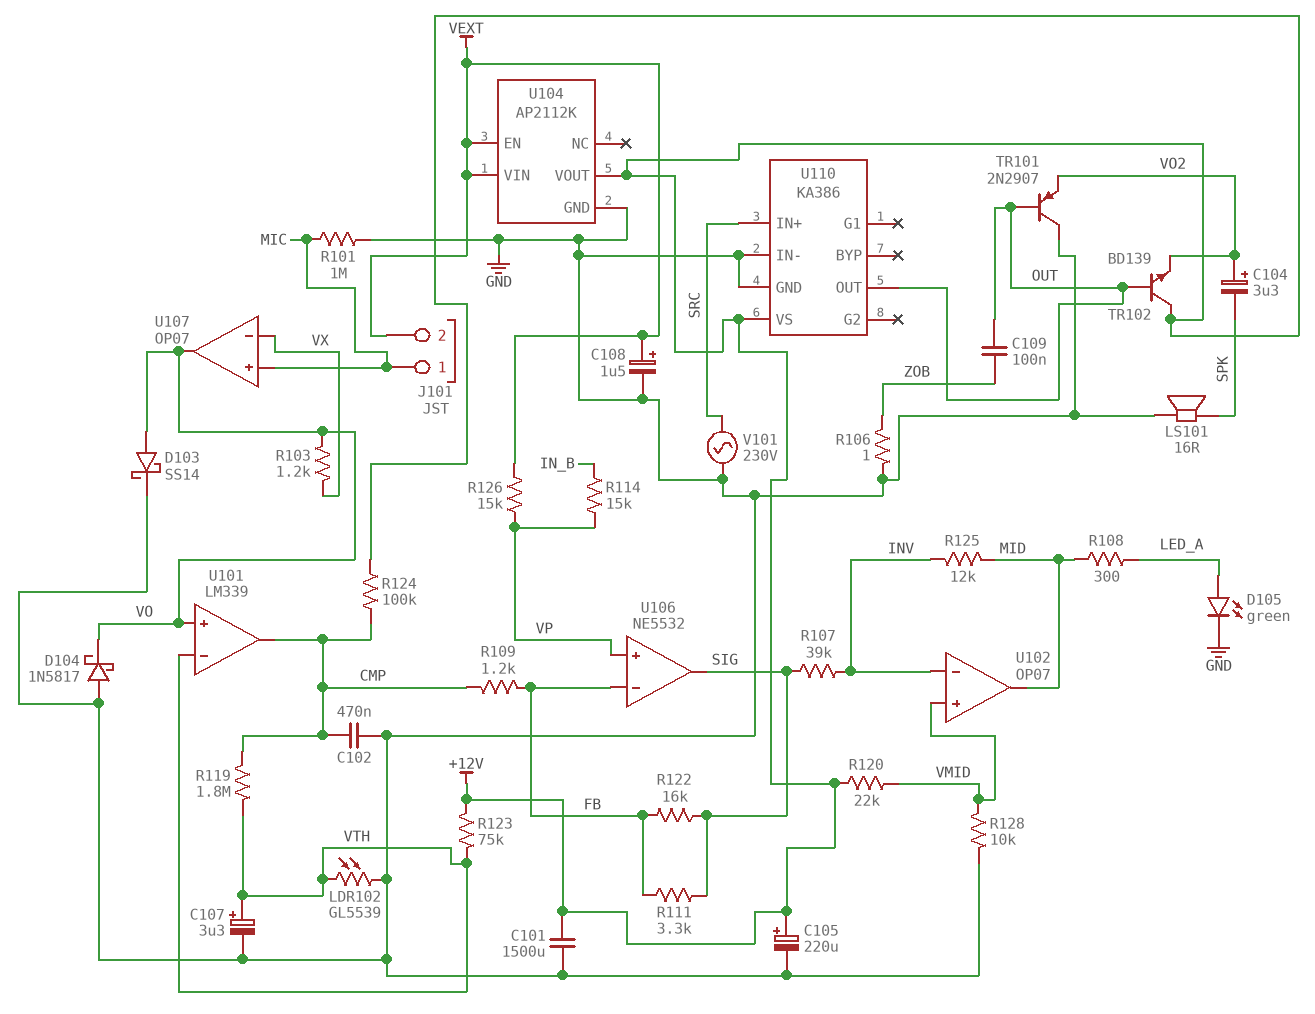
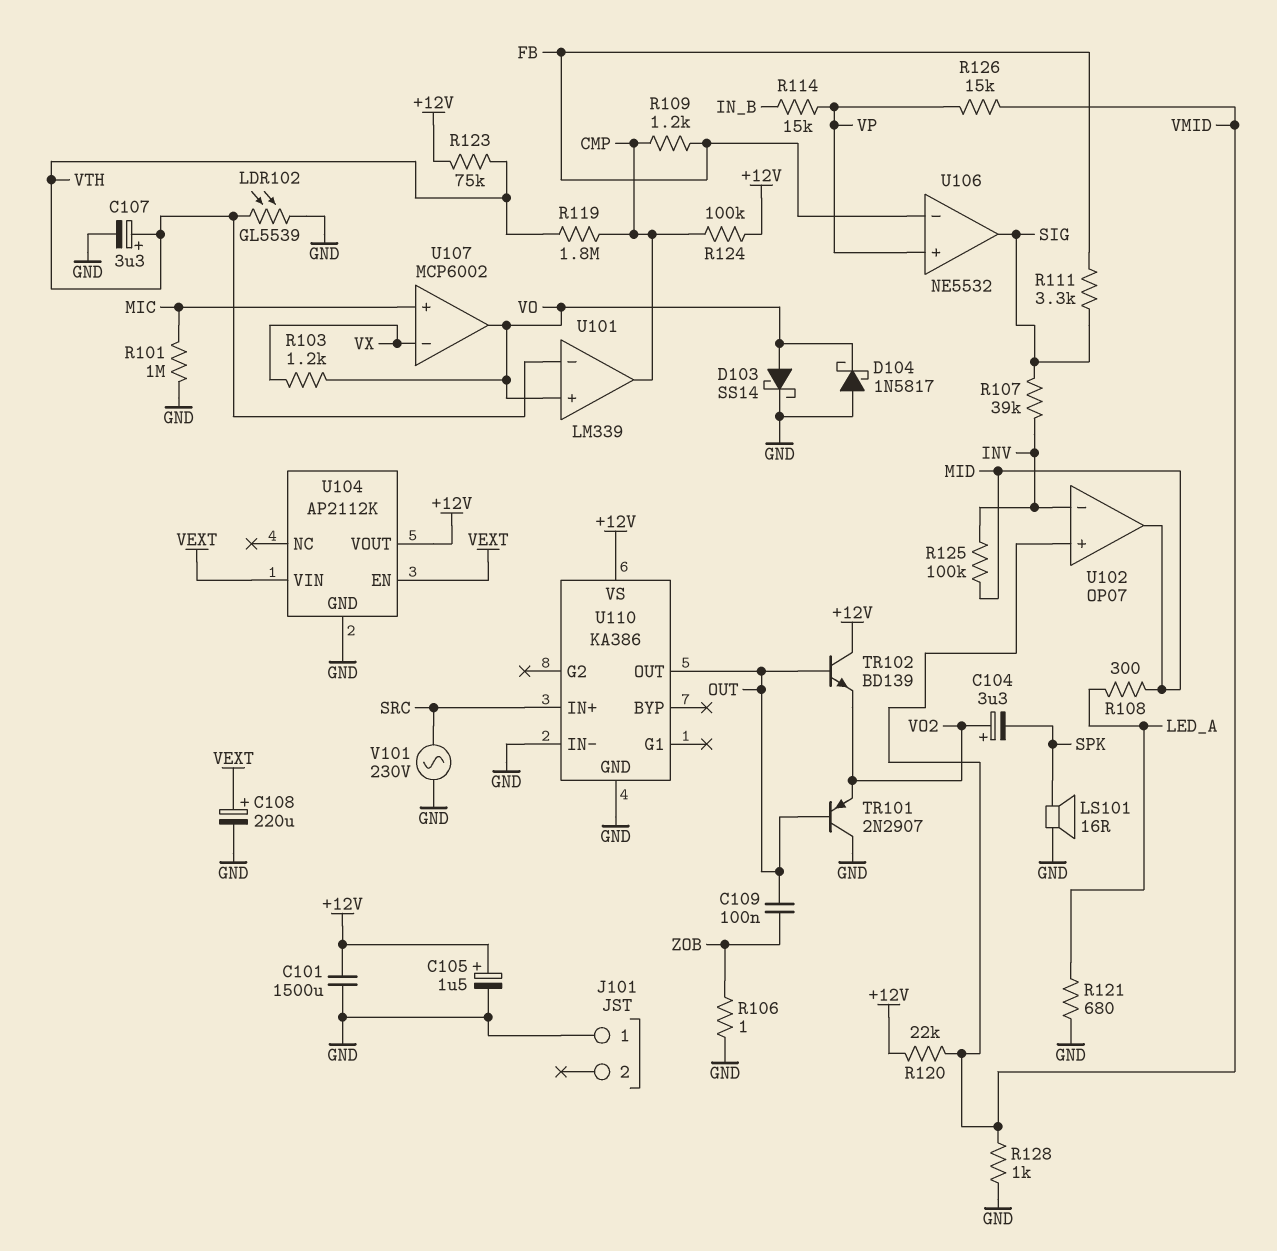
C102: 470nF (CMP, GND) -> none
C105: 220uF (plus +12V, minus GND) -> 1.5uF (plus +12V, minus GND)
C108: 1.5uF (plus VEXT, minus GND) -> 220uF (plus VEXT, minus GND)
D105: LED green (A LED_A, K GND) -> none
J101 pin 1: MIC -> GND
J101 pin 2: VEXT -> none
R121: none -> 680 (GND, LED_A)
R122: 16k (FB, SIG) -> none
R125: 12k (INV, MID) -> 100k (INV, MID)
R126: 15k (VEXT, VP) -> 15k (VMID, VP)
R128: 10k (GND, VMID) -> 1k (GND, VMID)
U107: OP07 -> MCP6002

